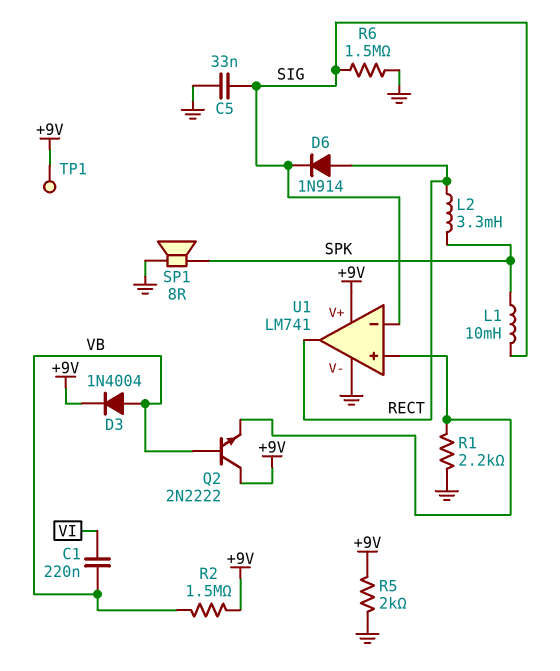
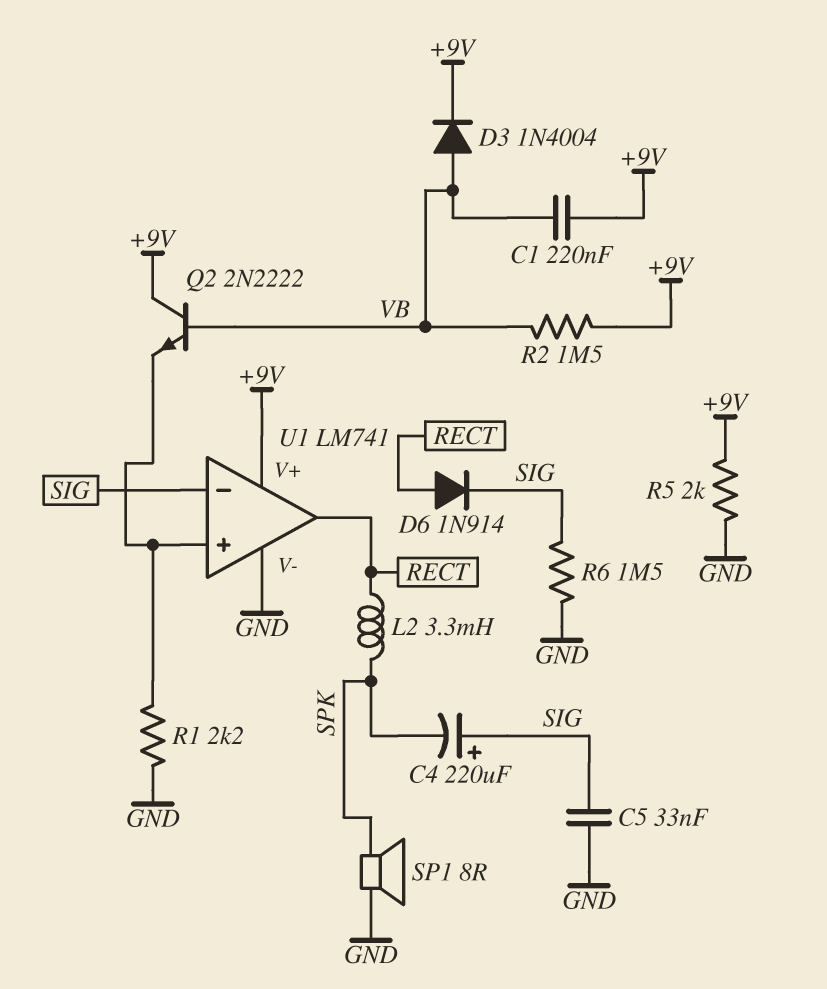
C1: 220nF (VB, VI) -> 220nF (+9V, VB)
C4: none -> 220uF (plus SIG, minus SPK)
L1: 10mH (SIG, SPK) -> none
TP1: test point (+9V) -> none

